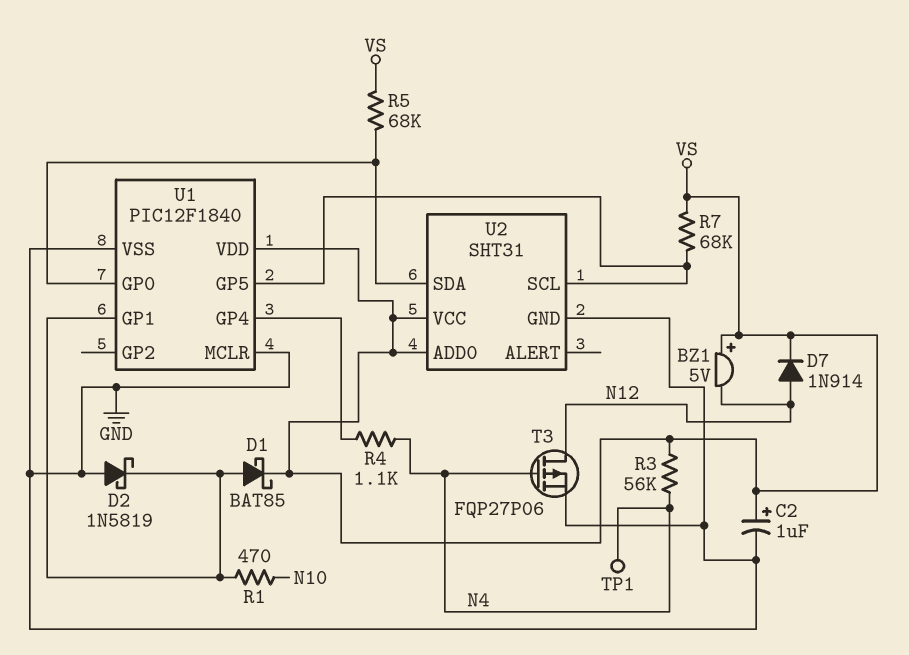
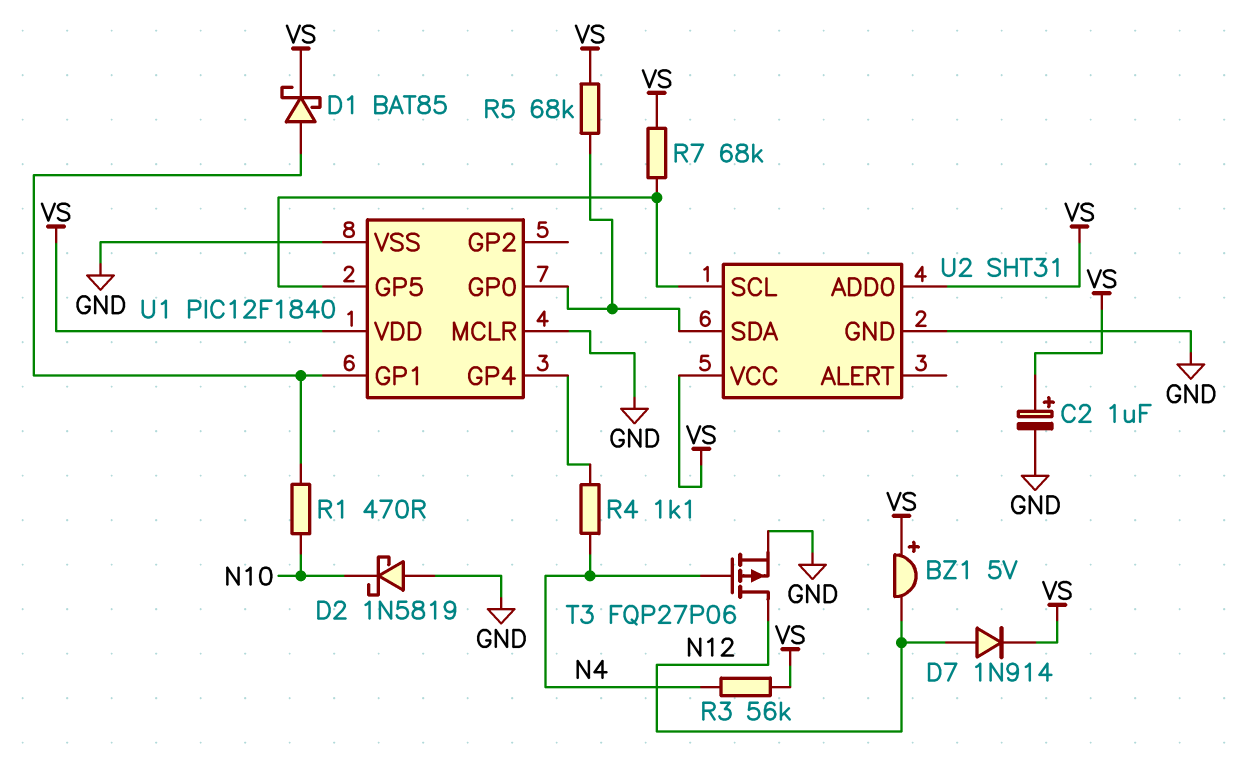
D2: schottky 1N5819 (A GND, K U1/GP1) -> schottky 1N5819 (A GND, K N10)
TP1: test point (N4) -> none

